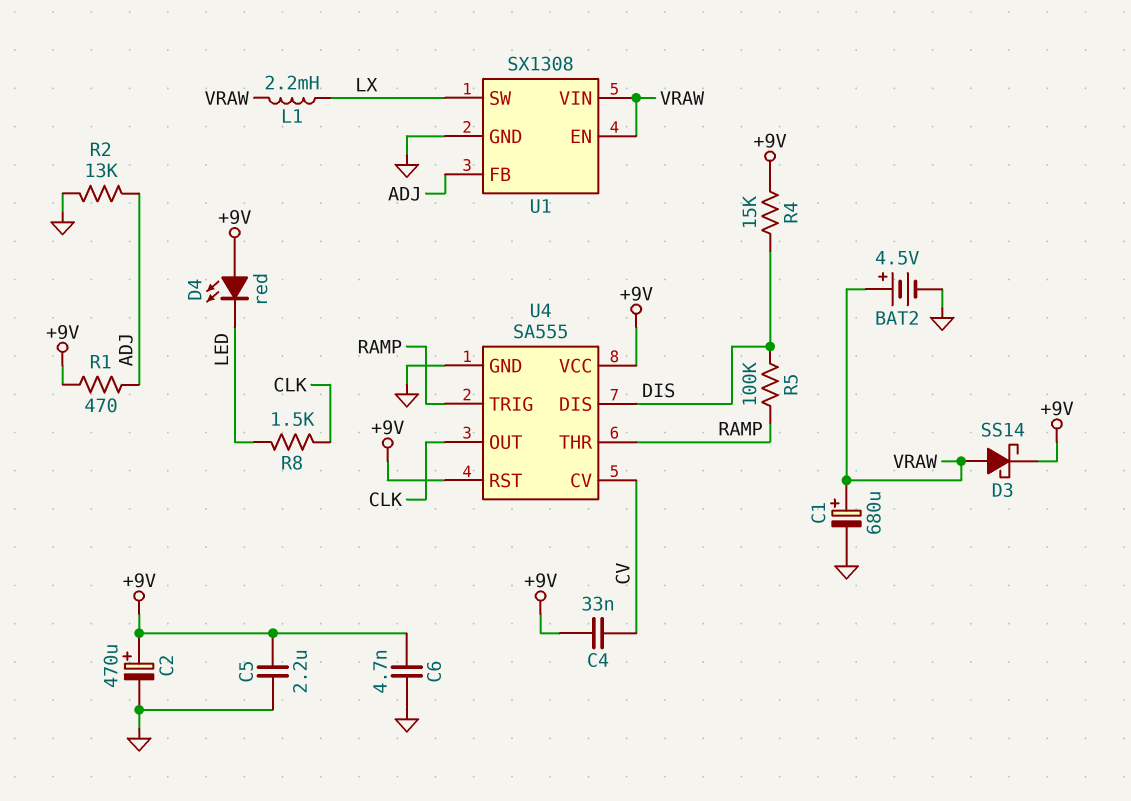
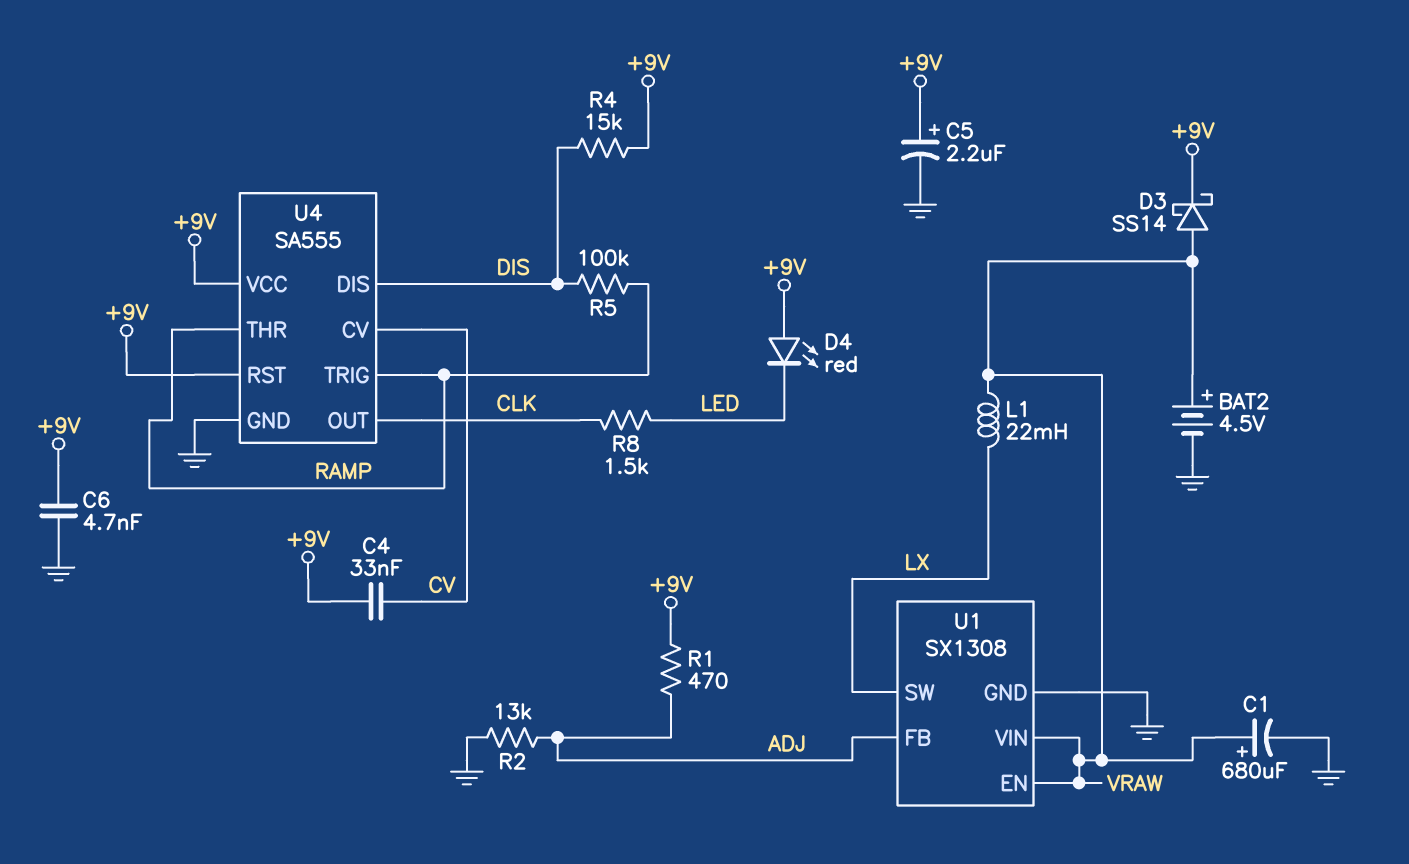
C2: 470uF (plus +9V, minus GND) -> none
C5: 2.2uF (+9V, GND) -> 2.2uF (plus +9V, minus GND)
L1: 2.2mH (LX, VRAW) -> 22mH (LX, VRAW)

